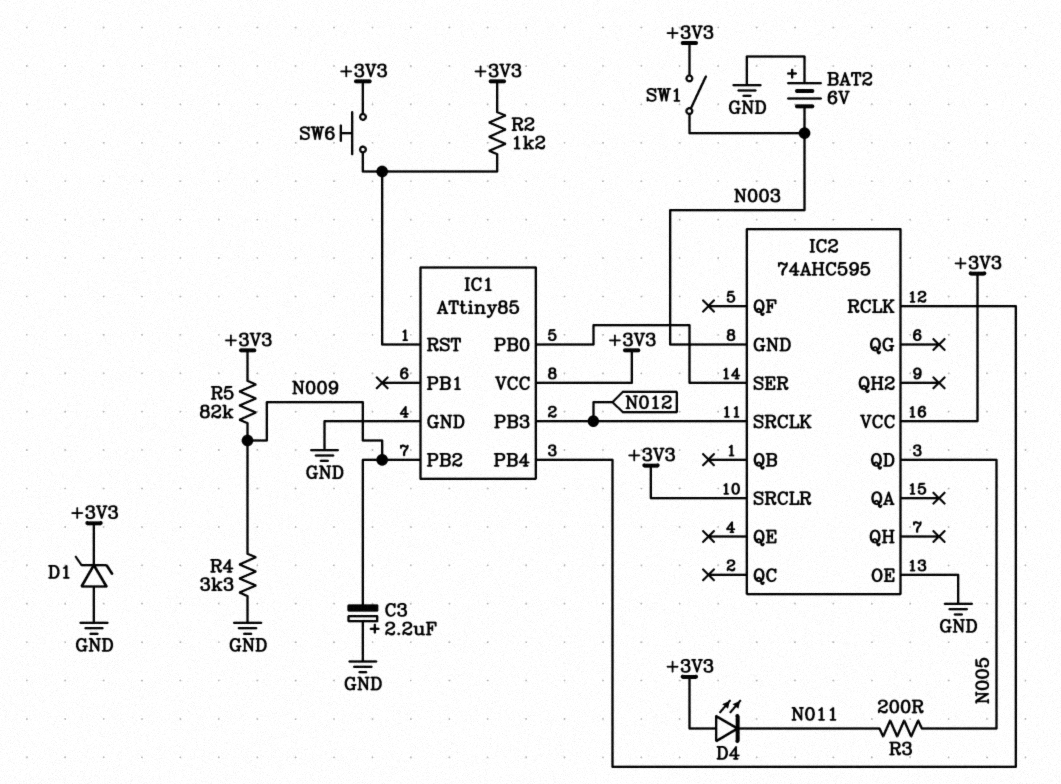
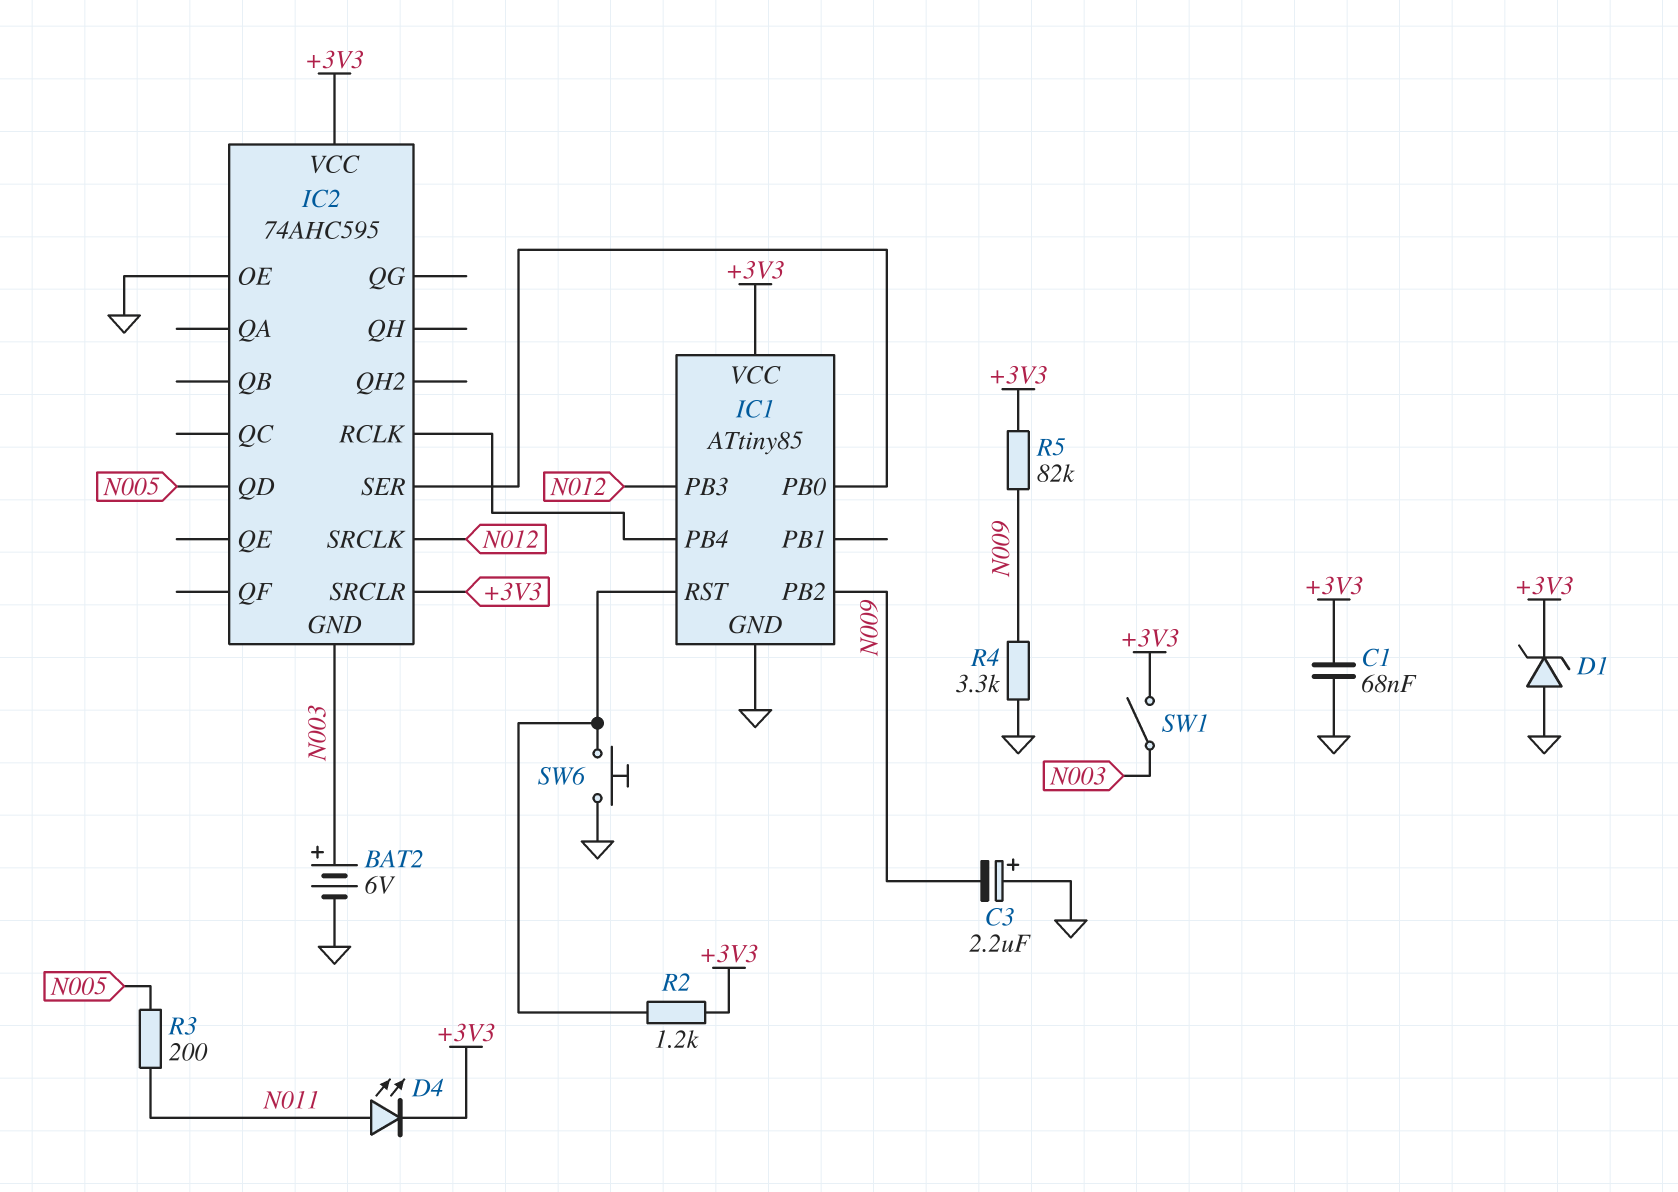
BAT2: 6V (plus GND, minus N003) -> 6V (plus N003, minus GND)
C1: none -> 68nF (+3V3, GND)
D4: LED (A +3V3, K N011) -> LED (A N011, K +3V3)
SW6: button (+3V3, IC1/RST) -> button (GND, IC1/RST)

